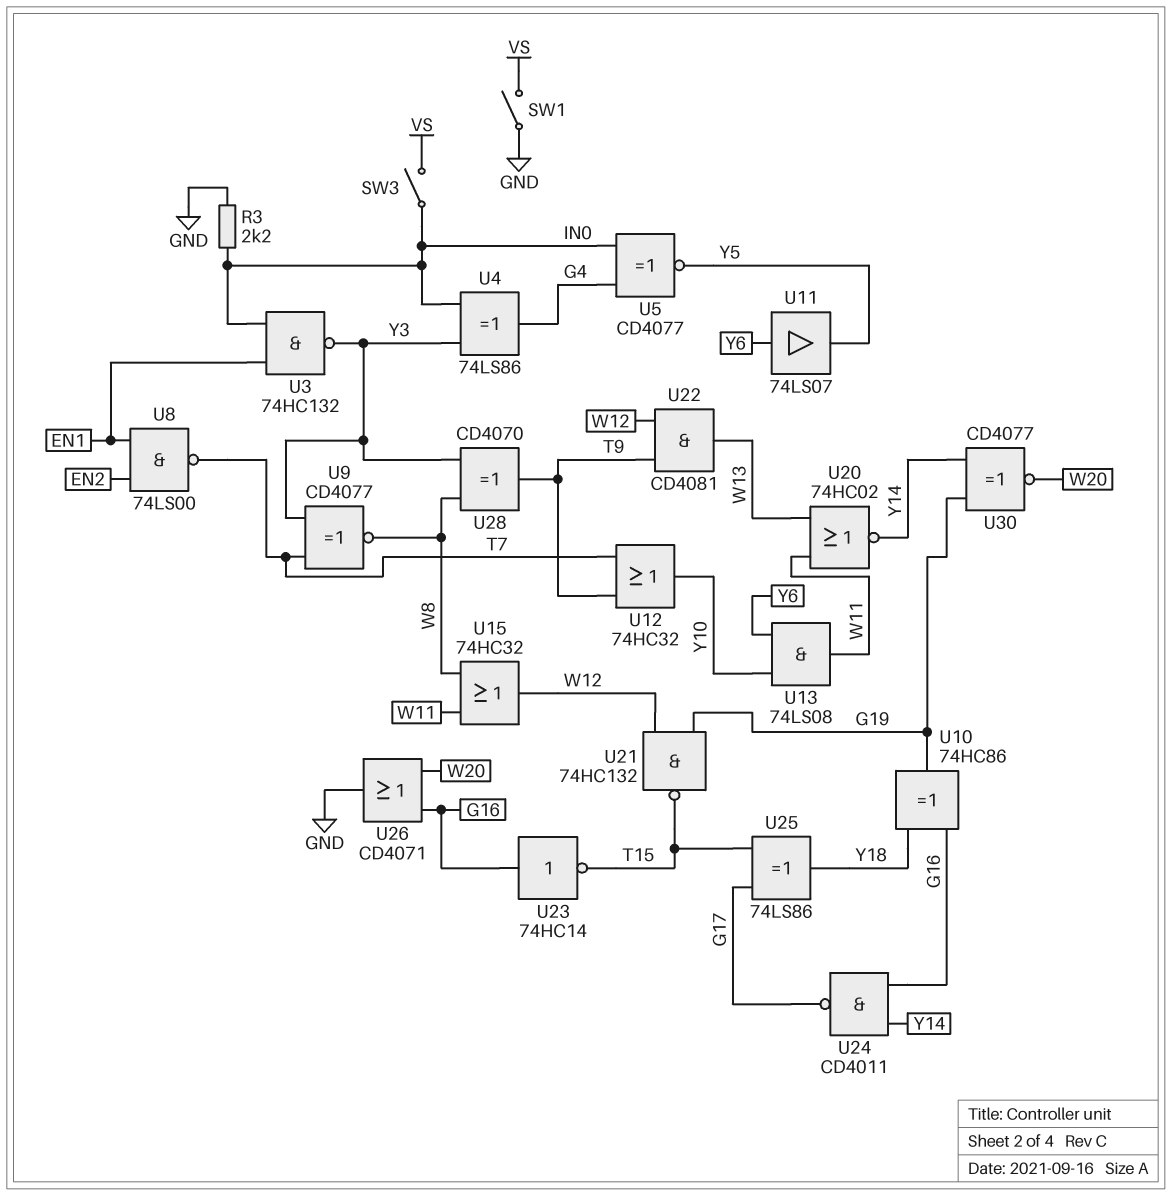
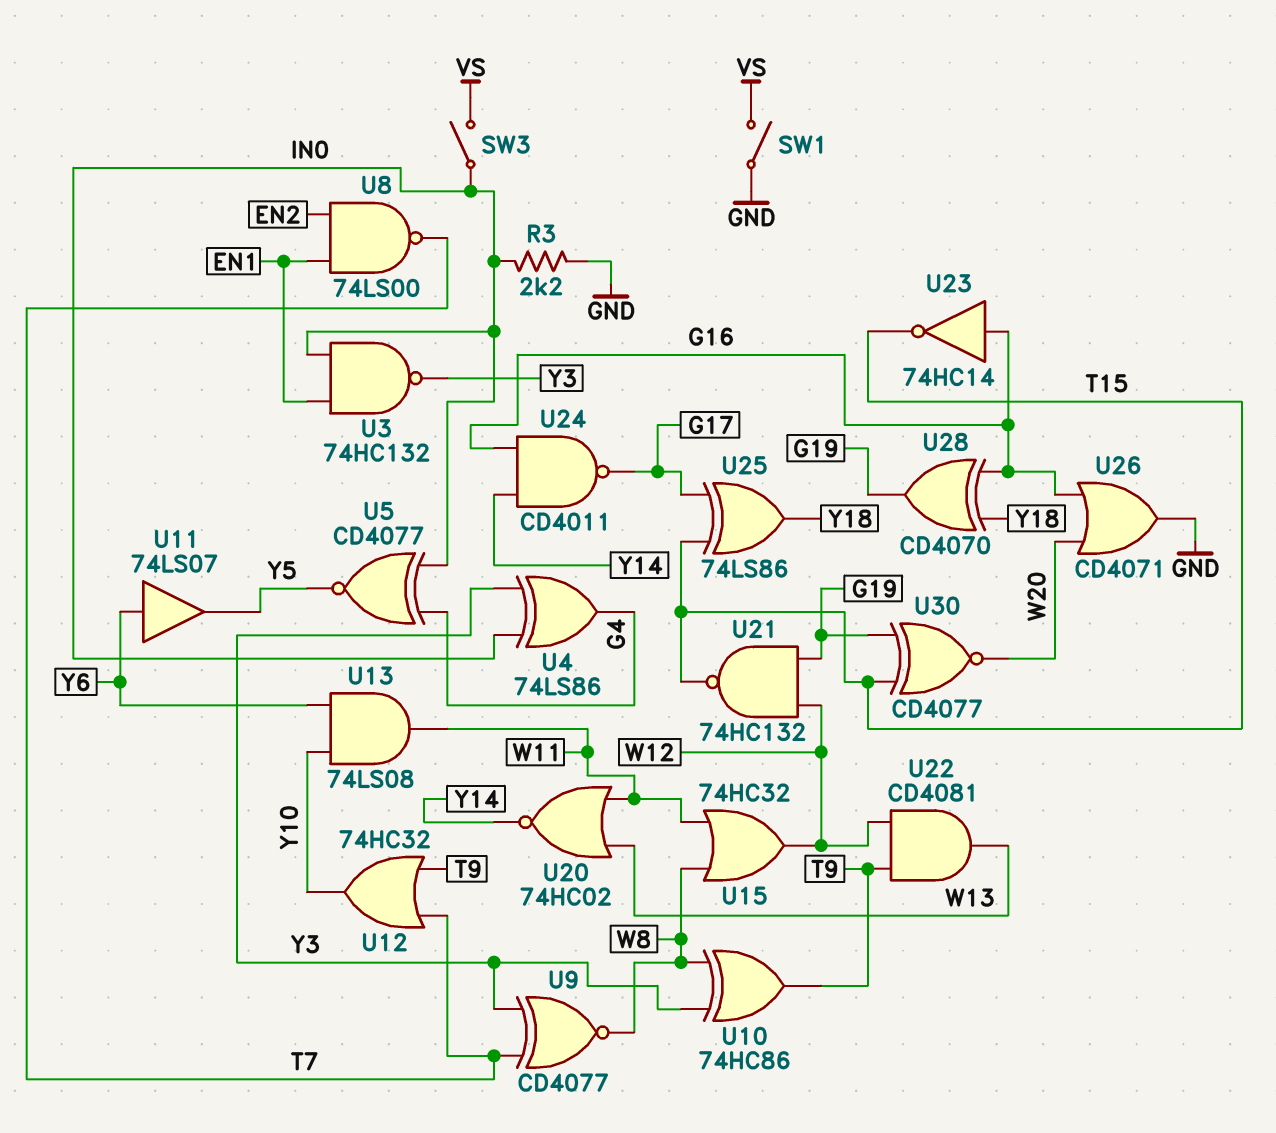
U10: XOR 74HC86 (in G16, in Y18, out G19) -> XOR 74HC86 (in W8, in Y3, out T9)
U28: XOR CD4070 (in W8, in Y3, out T9) -> XOR CD4070 (in G16, in Y18, out G19)
U30: XNOR CD4077 (in G19, in Y14, out W20) -> XNOR CD4077 (in G19, in T15, out W20)

